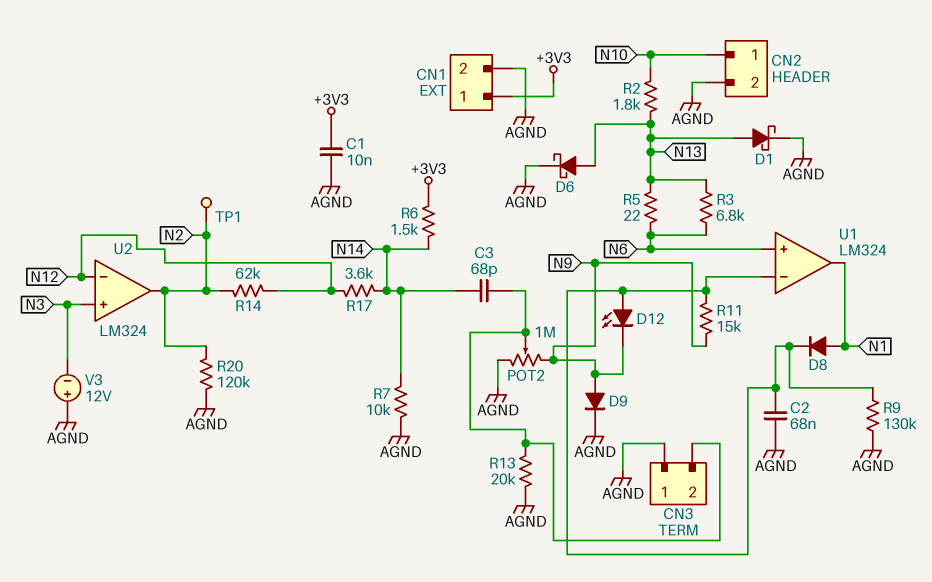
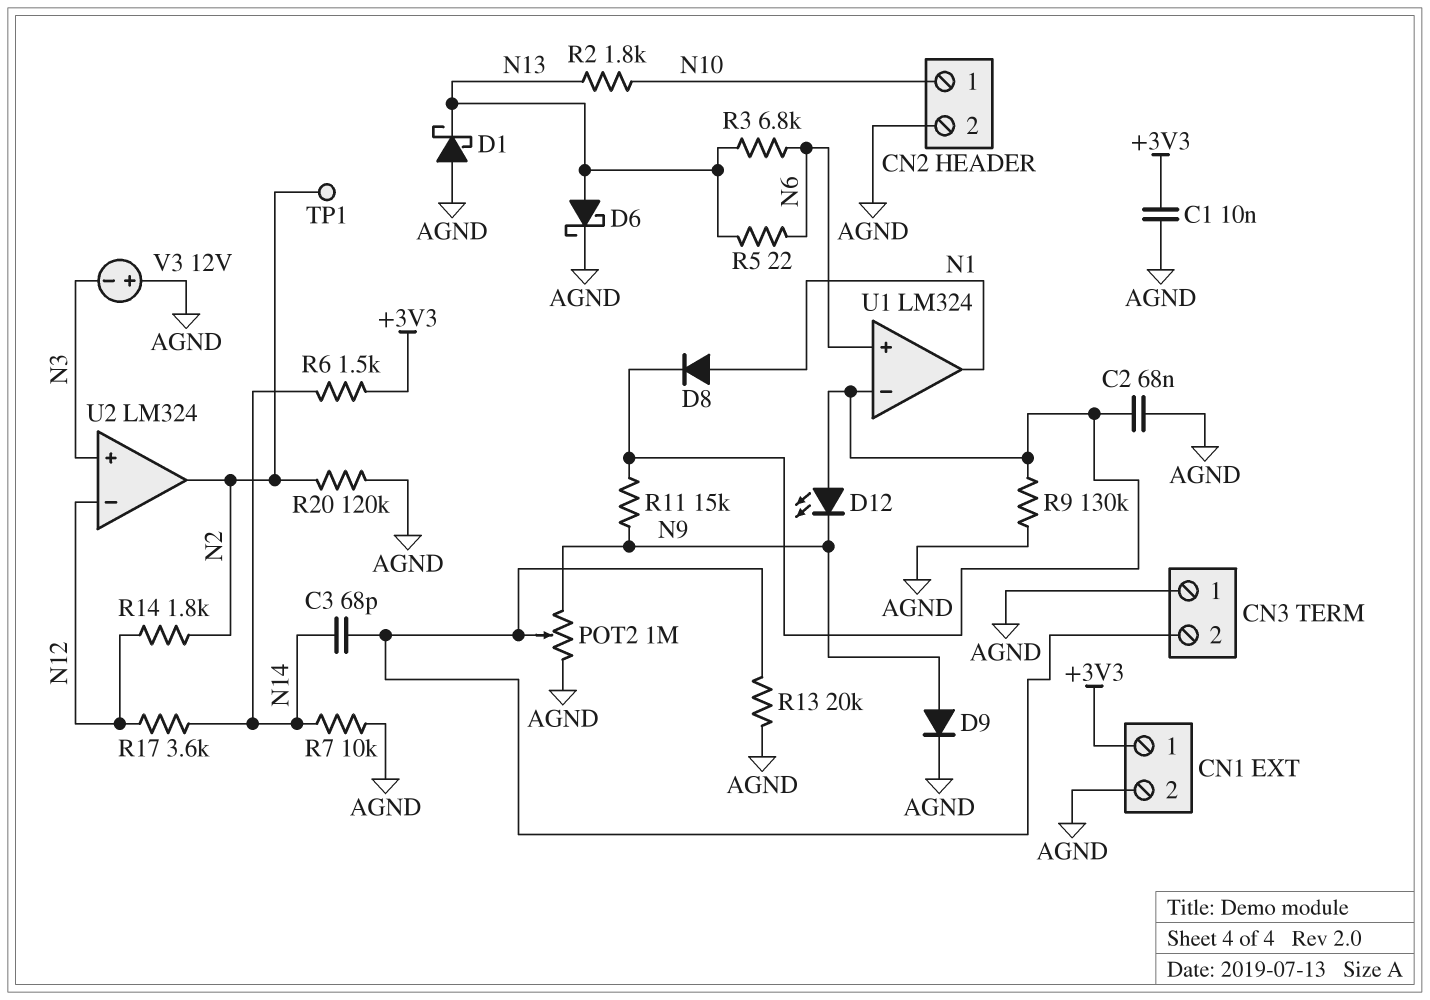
D1: schottky (A N13, K AGND) -> schottky (A AGND, K N13)
R14: 62k (N2, N12) -> 1.8k (N2, N12)

